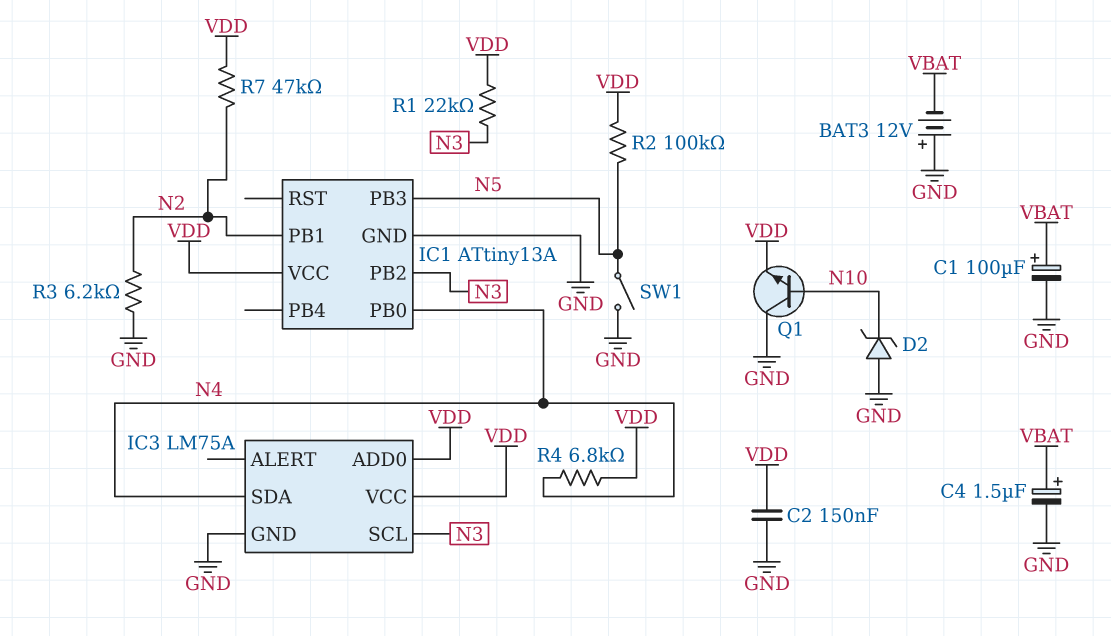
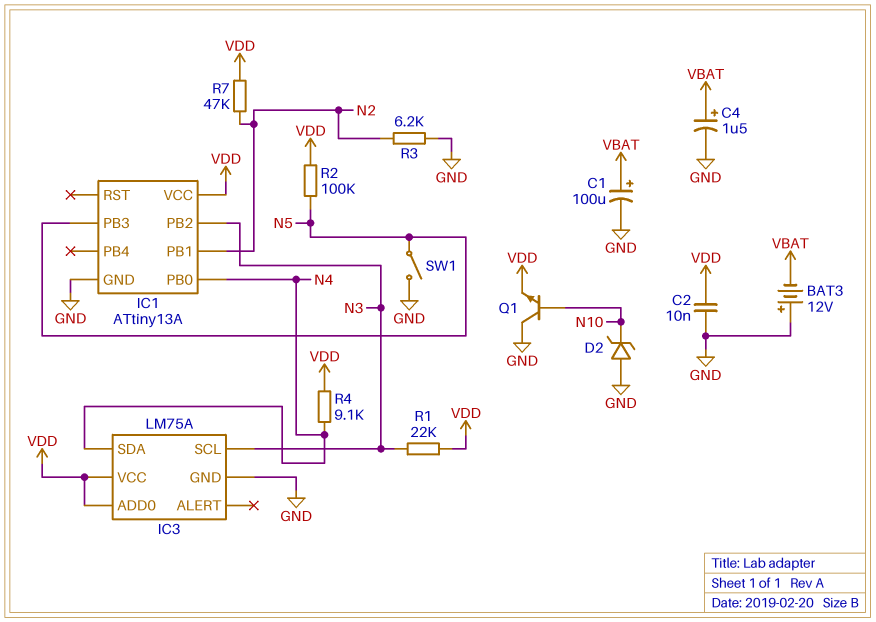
C2: 150nF (GND, VDD) -> 10nF (GND, VDD)
R4: 6.8k (N4, VDD) -> 9.1k (N4, VDD)

